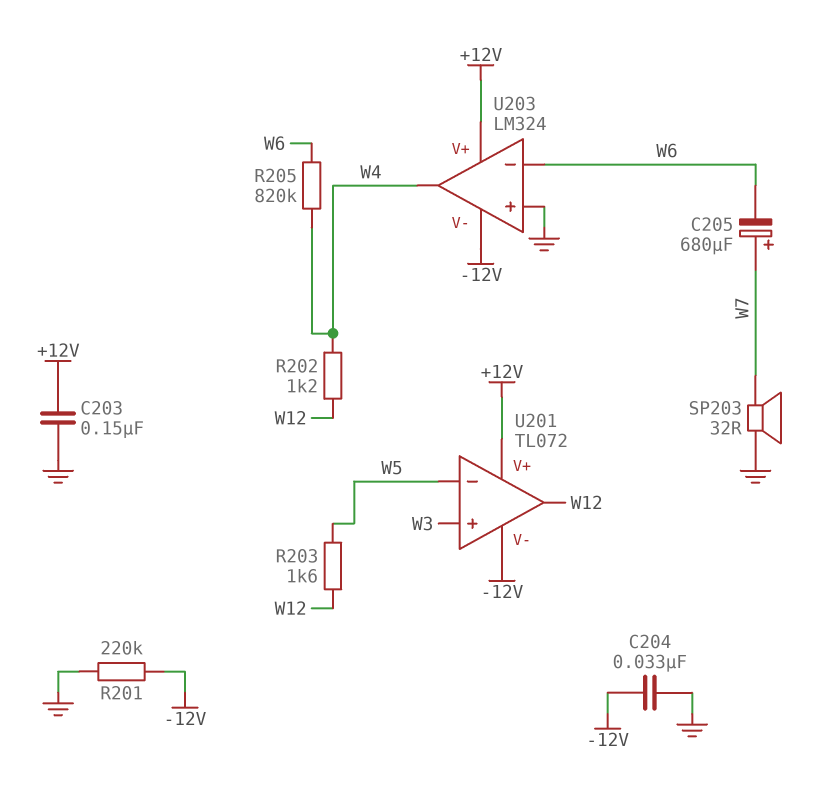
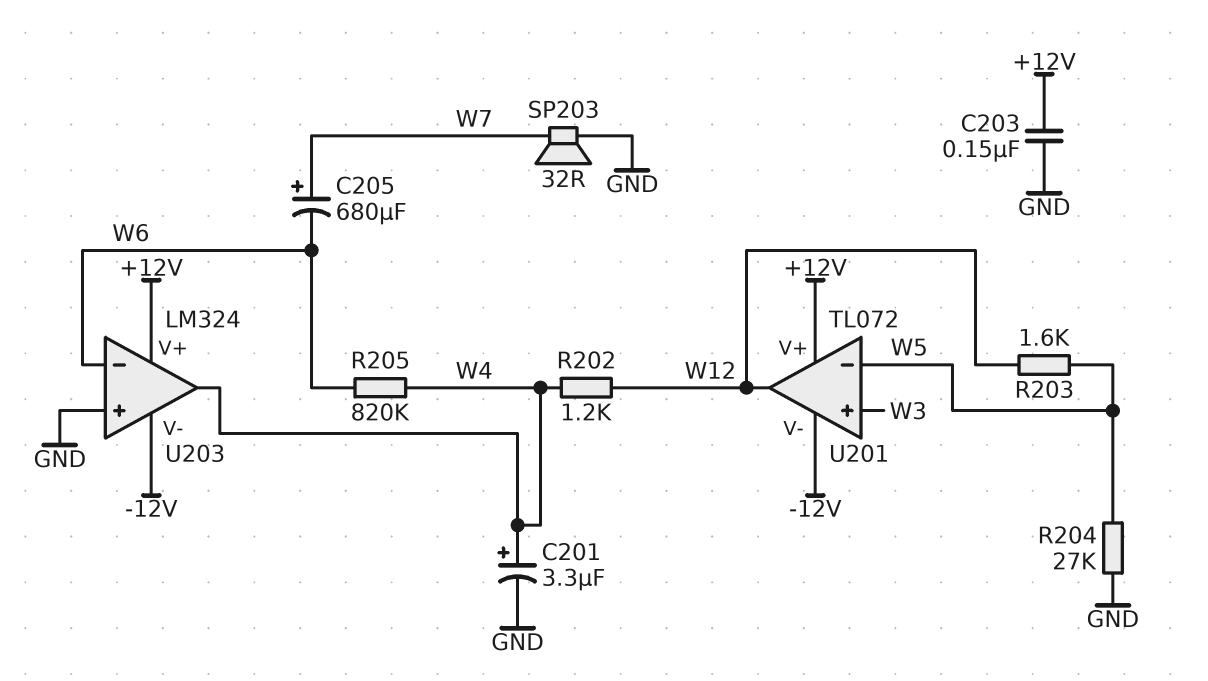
C201: none -> 3.3uF (plus W4, minus GND)
C204: 33nF (-12V, GND) -> none
R201: 220k (-12V, GND) -> none
R204: none -> 27k (GND, W5)

